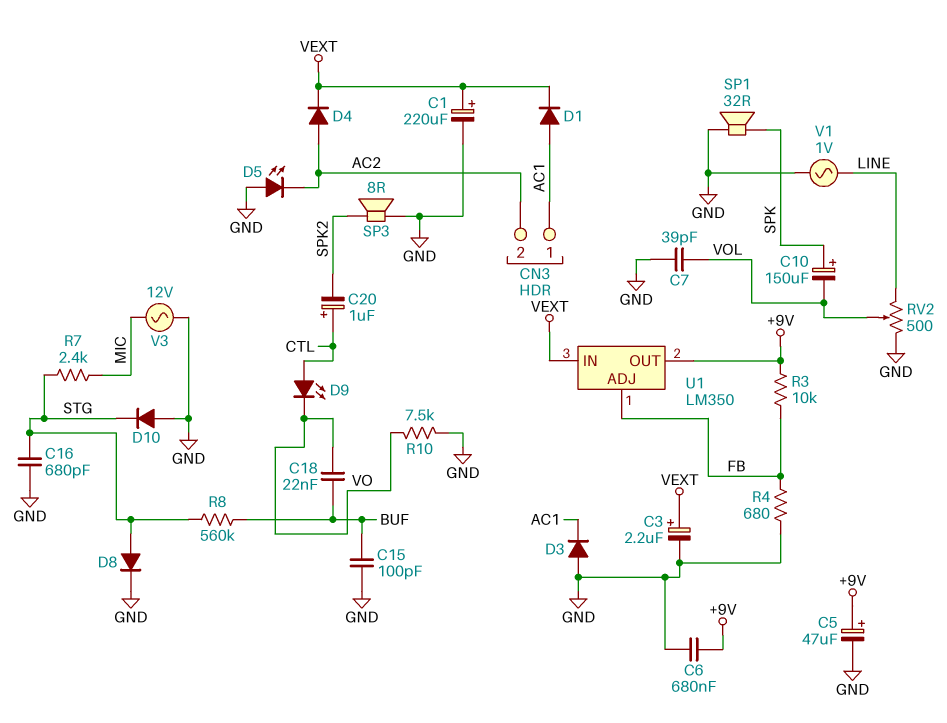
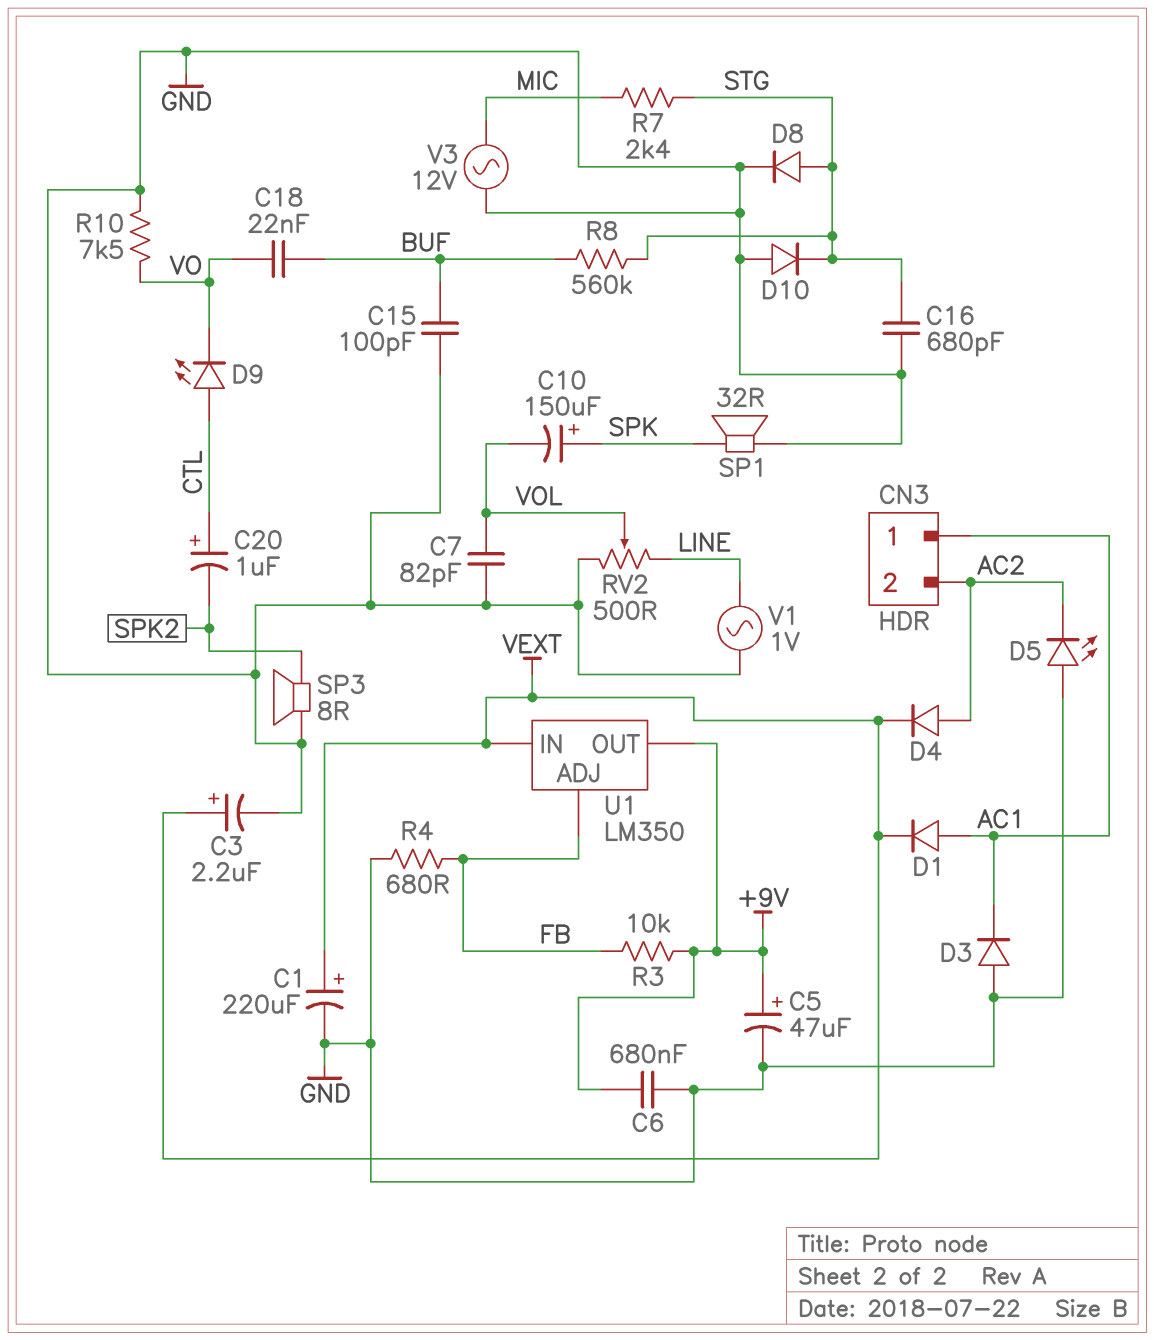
C7: 39pF (GND, VOL) -> 82pF (GND, VOL)

